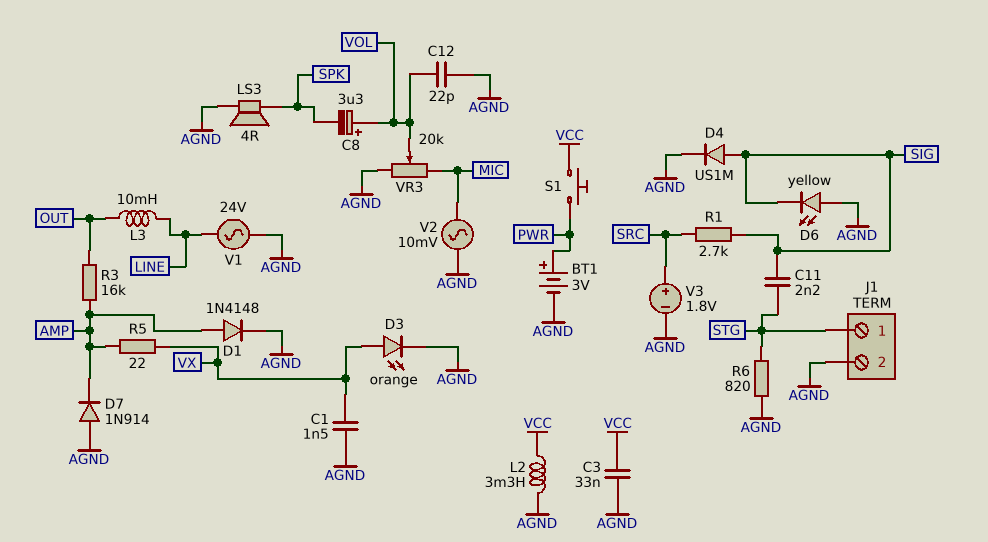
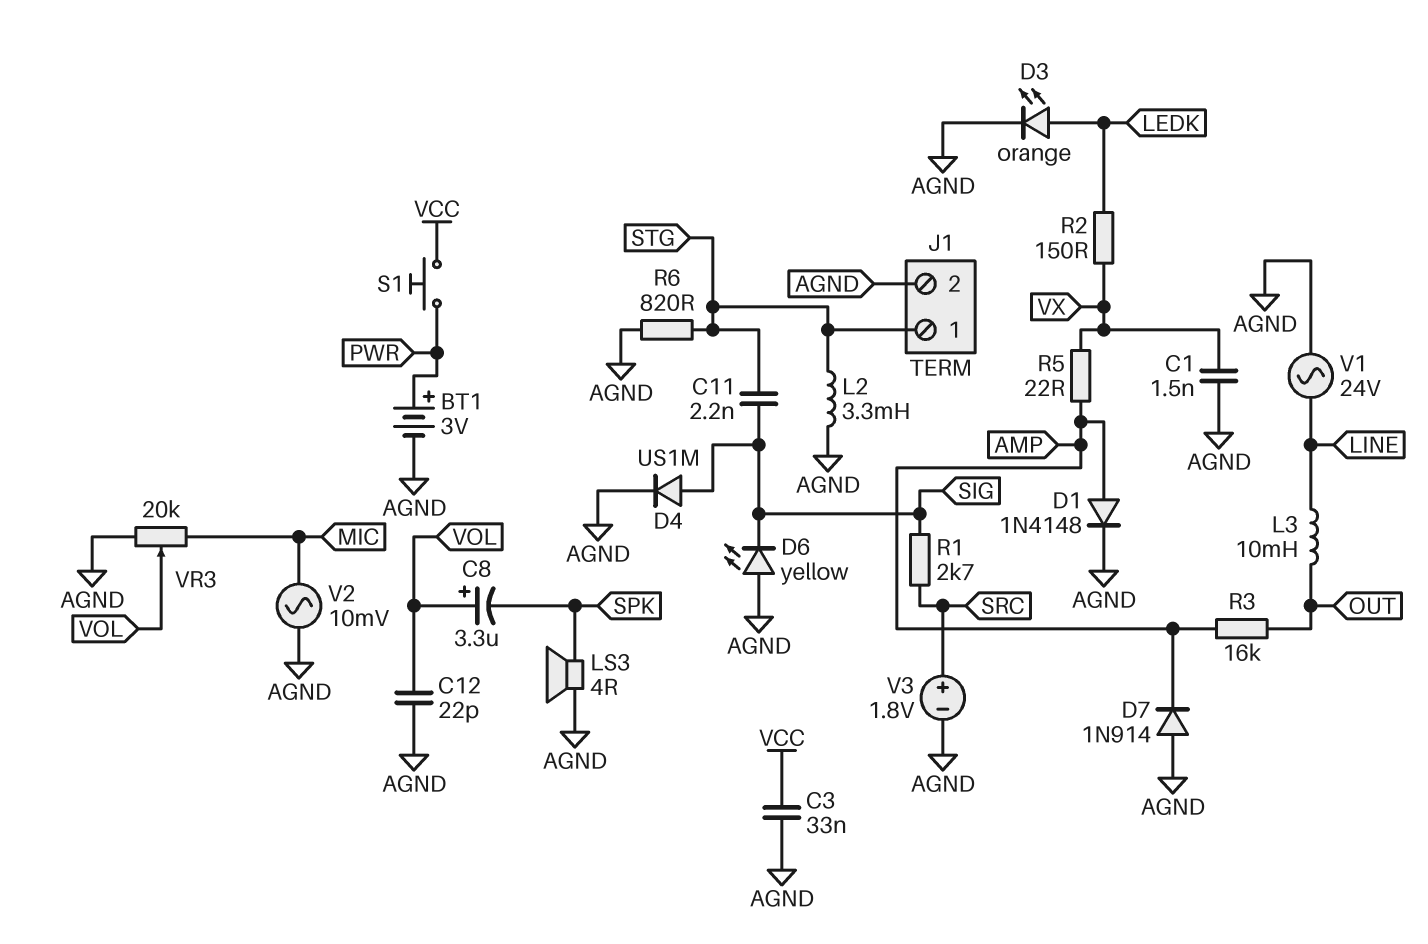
D3: LED orange (A VX, K AGND) -> LED orange (A LEDK, K AGND)
L2: 3.3mH (AGND, VCC) -> 3.3mH (AGND, STG)
R2: none -> 150 (LEDK, VX)

